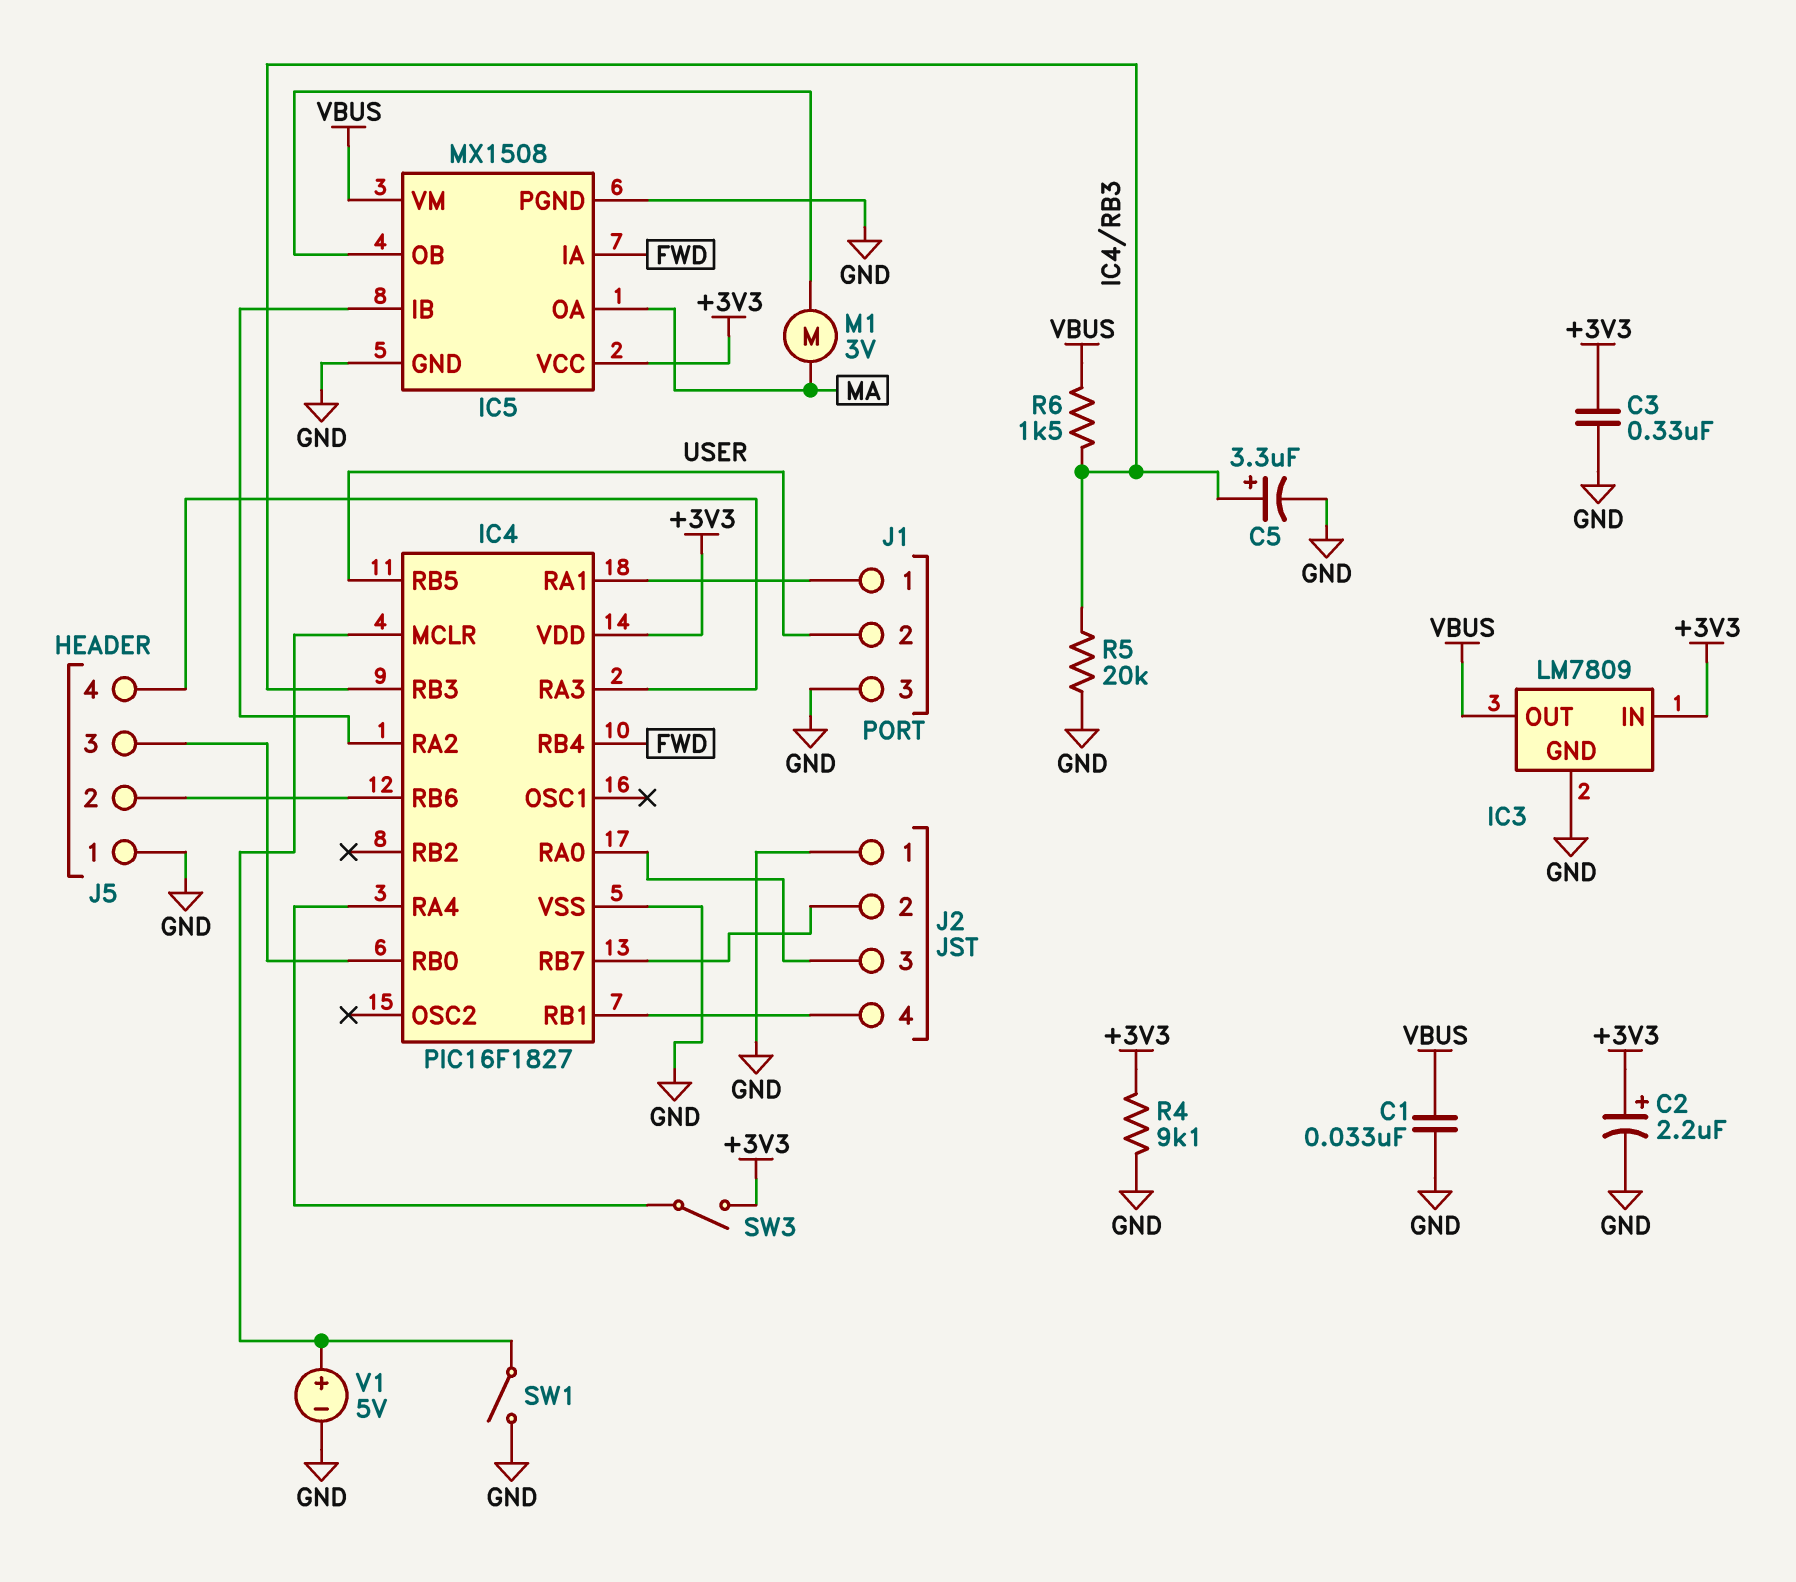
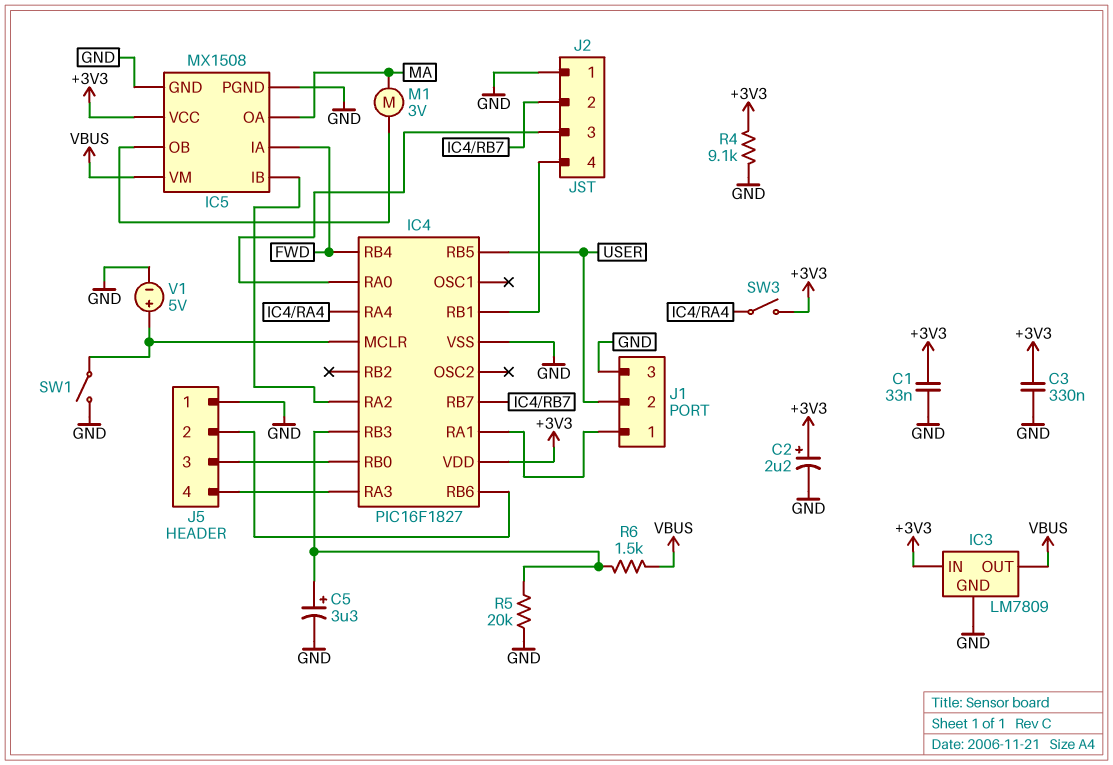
C1: 33nF (GND, VBUS) -> 33nF (+3V3, GND)

